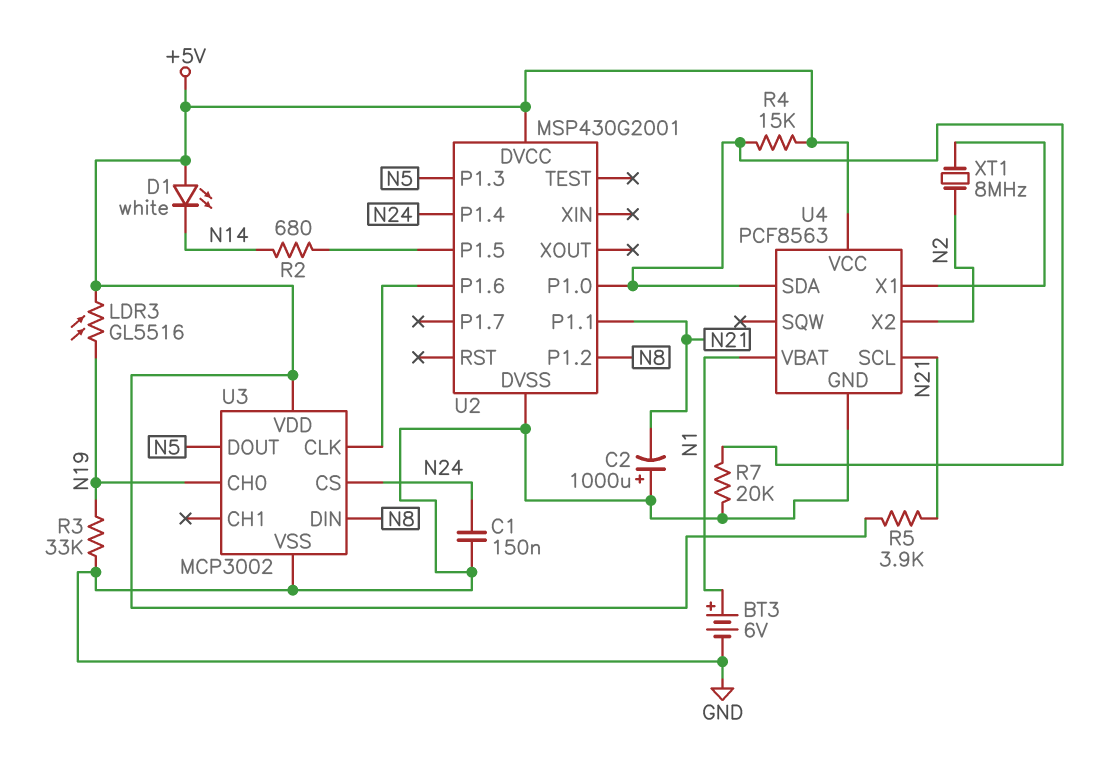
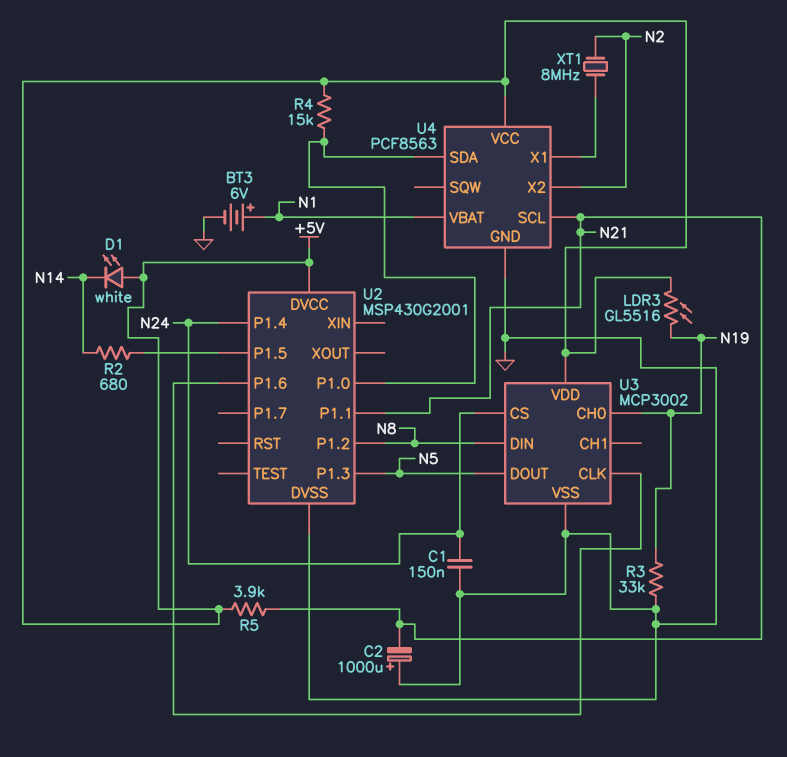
R7: 20k (GND, U2/P1.0) -> none

